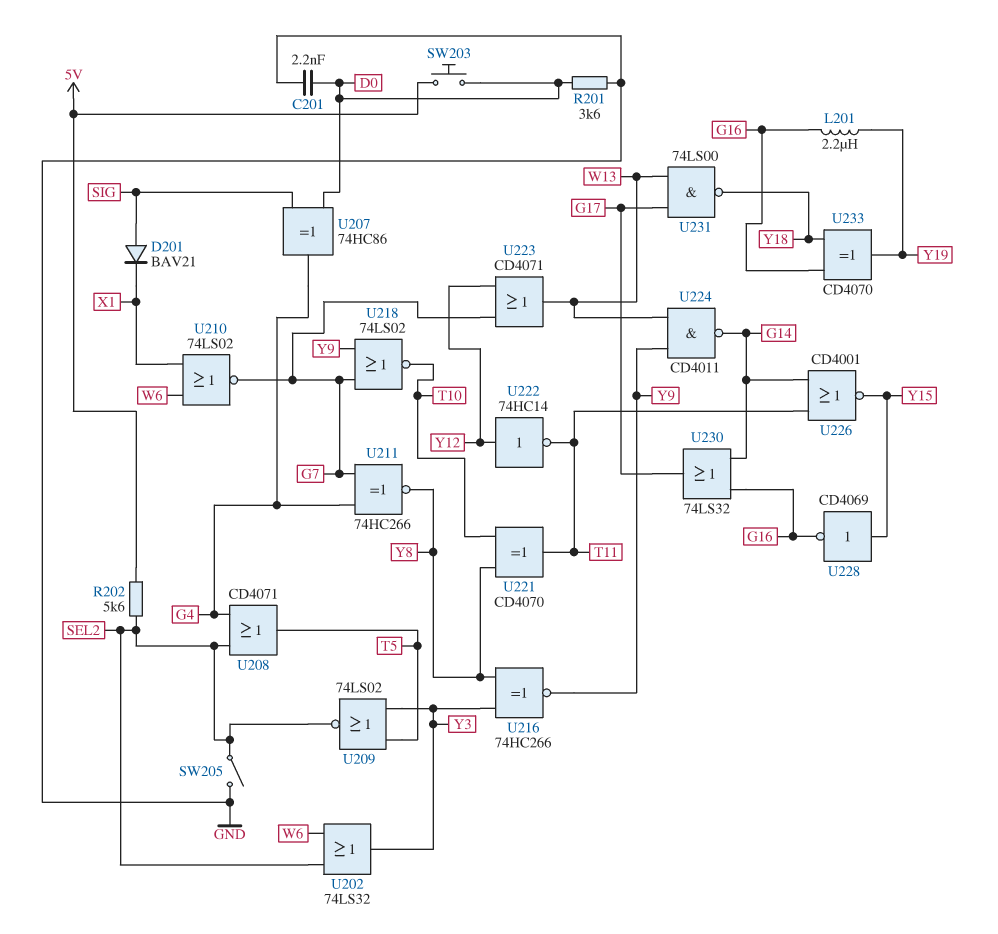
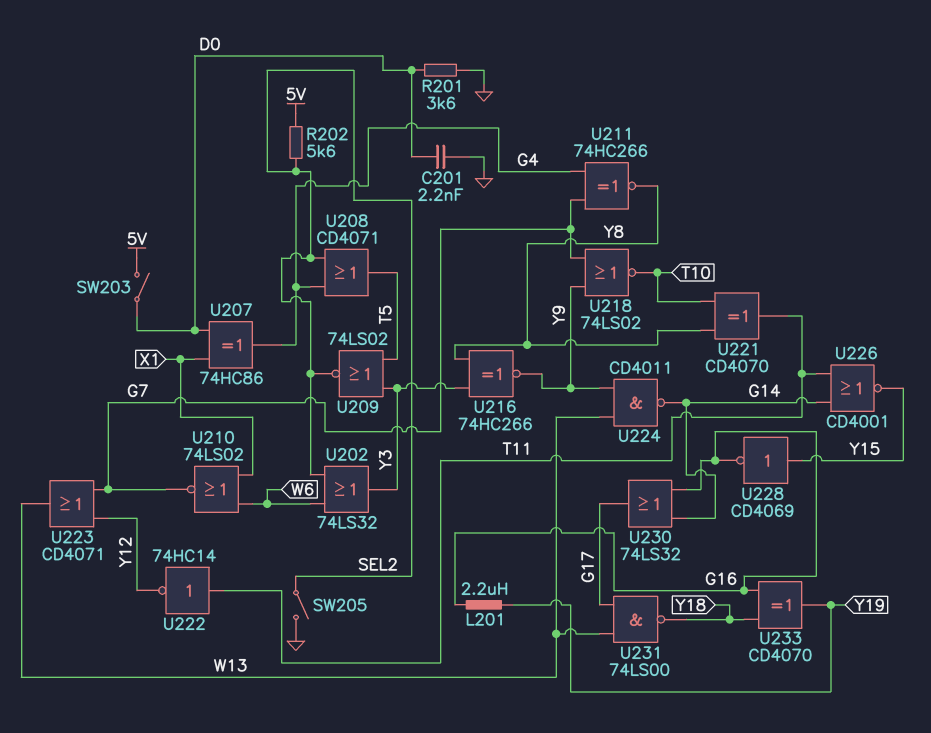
D201: diode BAV21 (A SIG, K X1) -> none
SW203: button (5V, D0) -> switch (5V, D0)
U207: XOR 74HC86 (in D0, in SIG, out G4) -> XOR 74HC86 (in D0, in X1, out G4)
U222: NOT 74HC14 (in Y12, out T11) -> NOT 74HC14 (in T11, out Y12)

